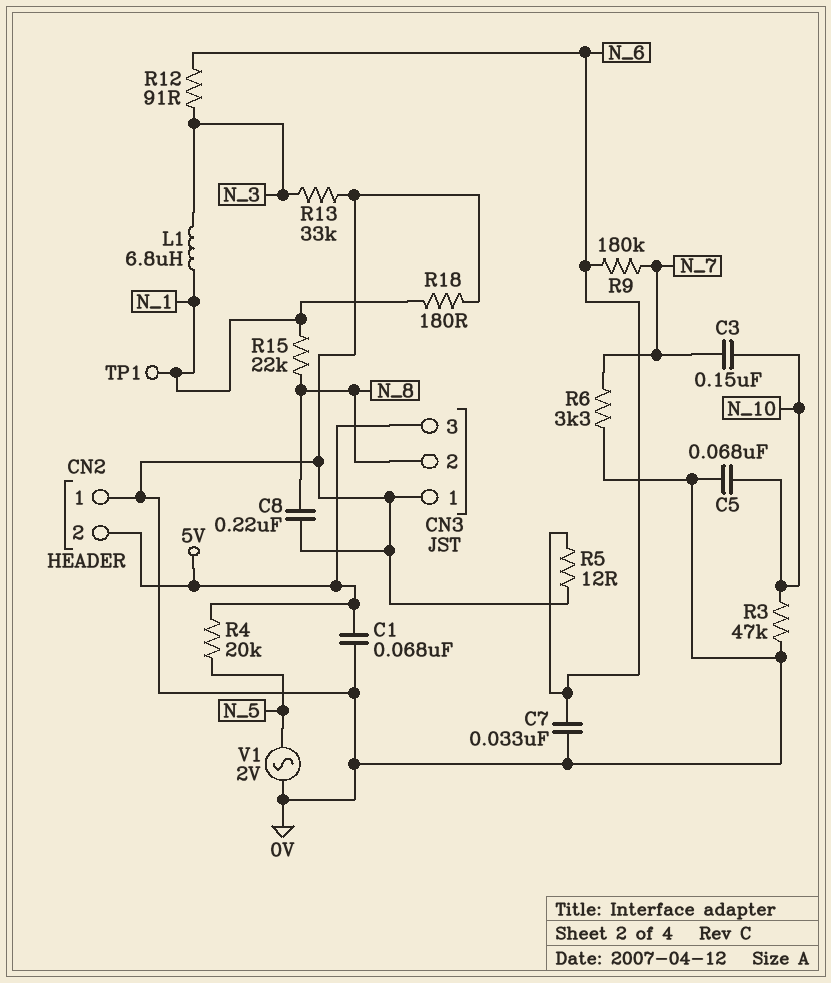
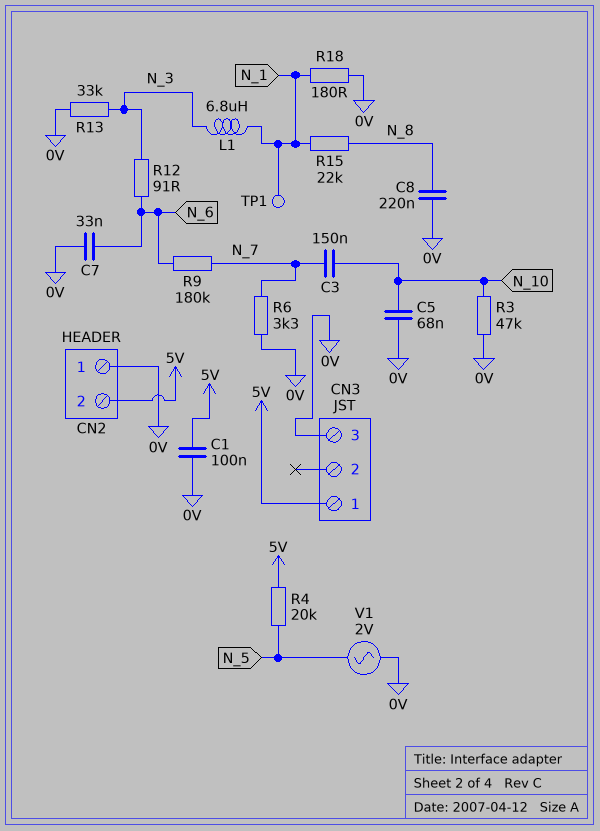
C1: 68nF (0V, 5V) -> 100nF (0V, 5V)
CN3 pin 1: 0V -> 5V
CN3 pin 2: N_8 -> none
CN3 pin 3: 5V -> 0V
R5: 12 (0V, N_6) -> none

